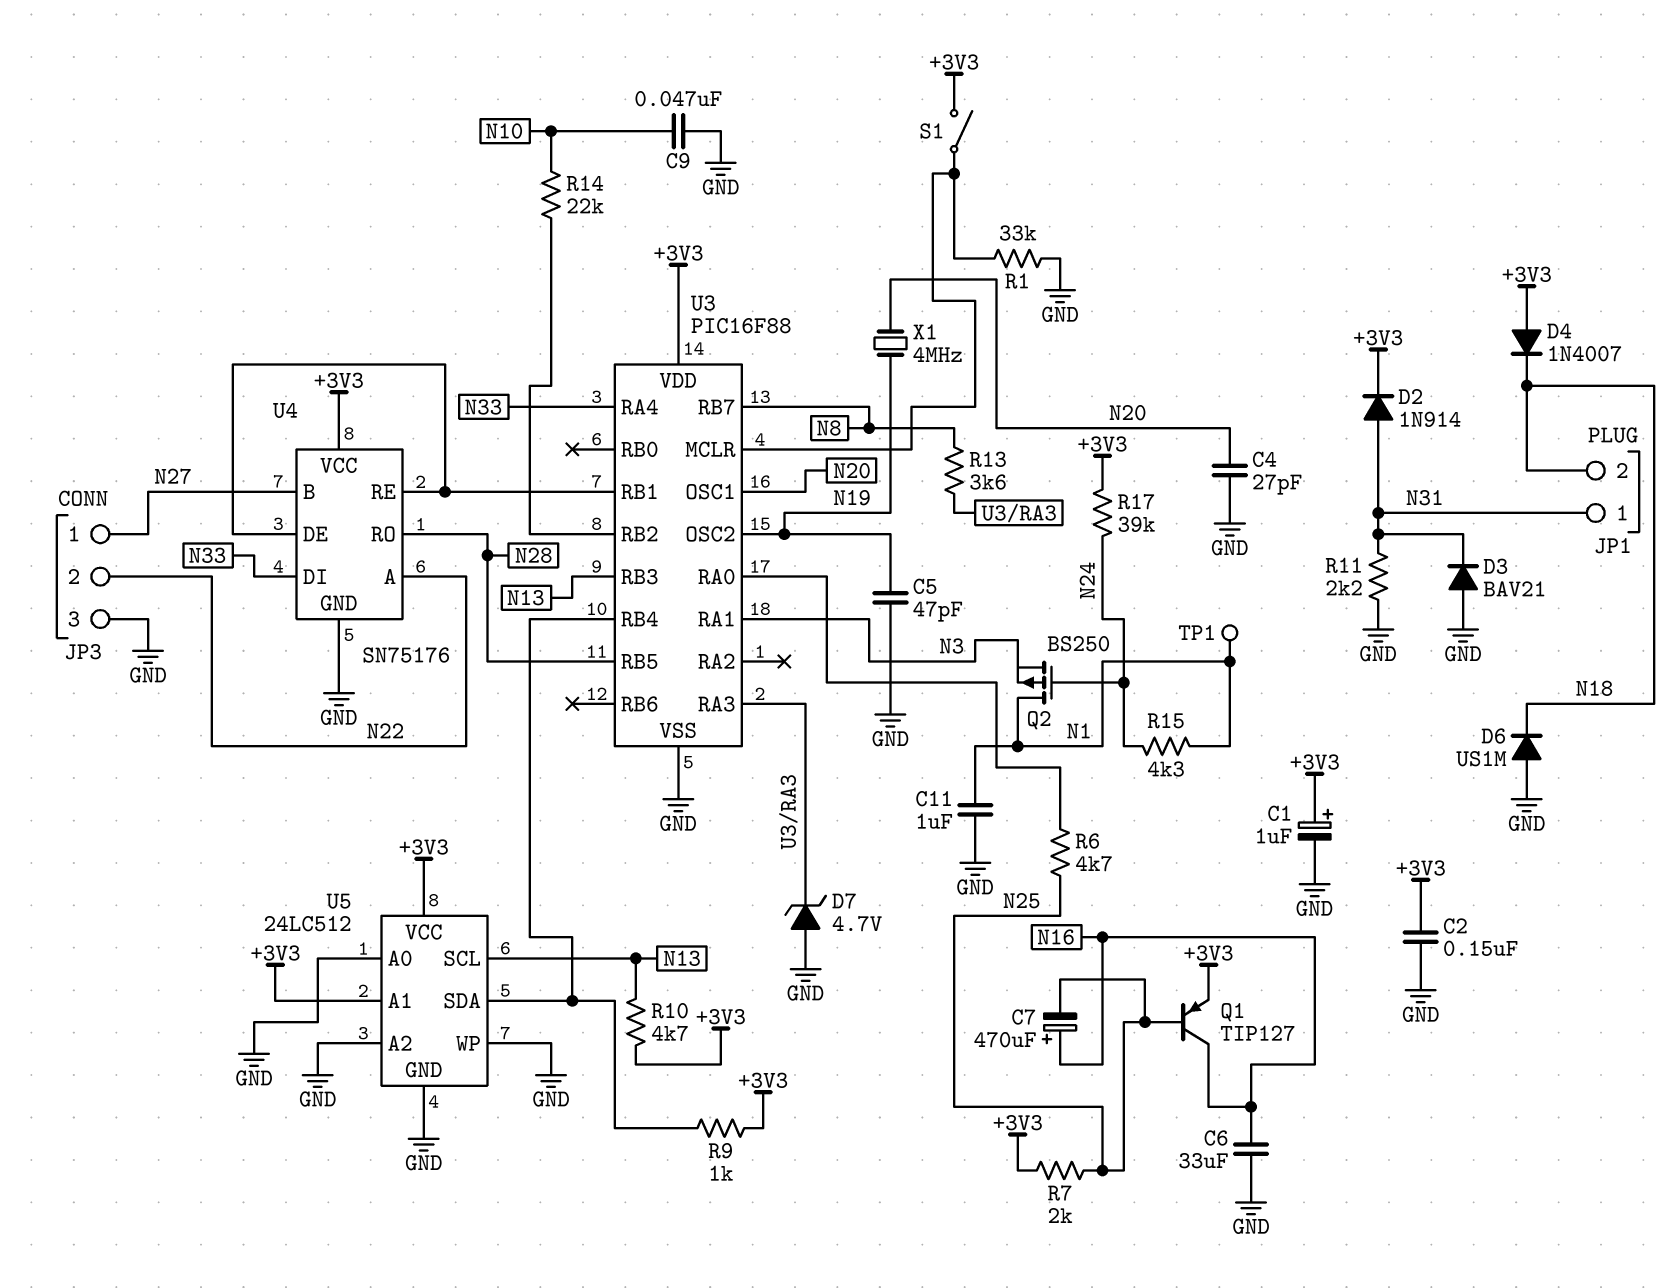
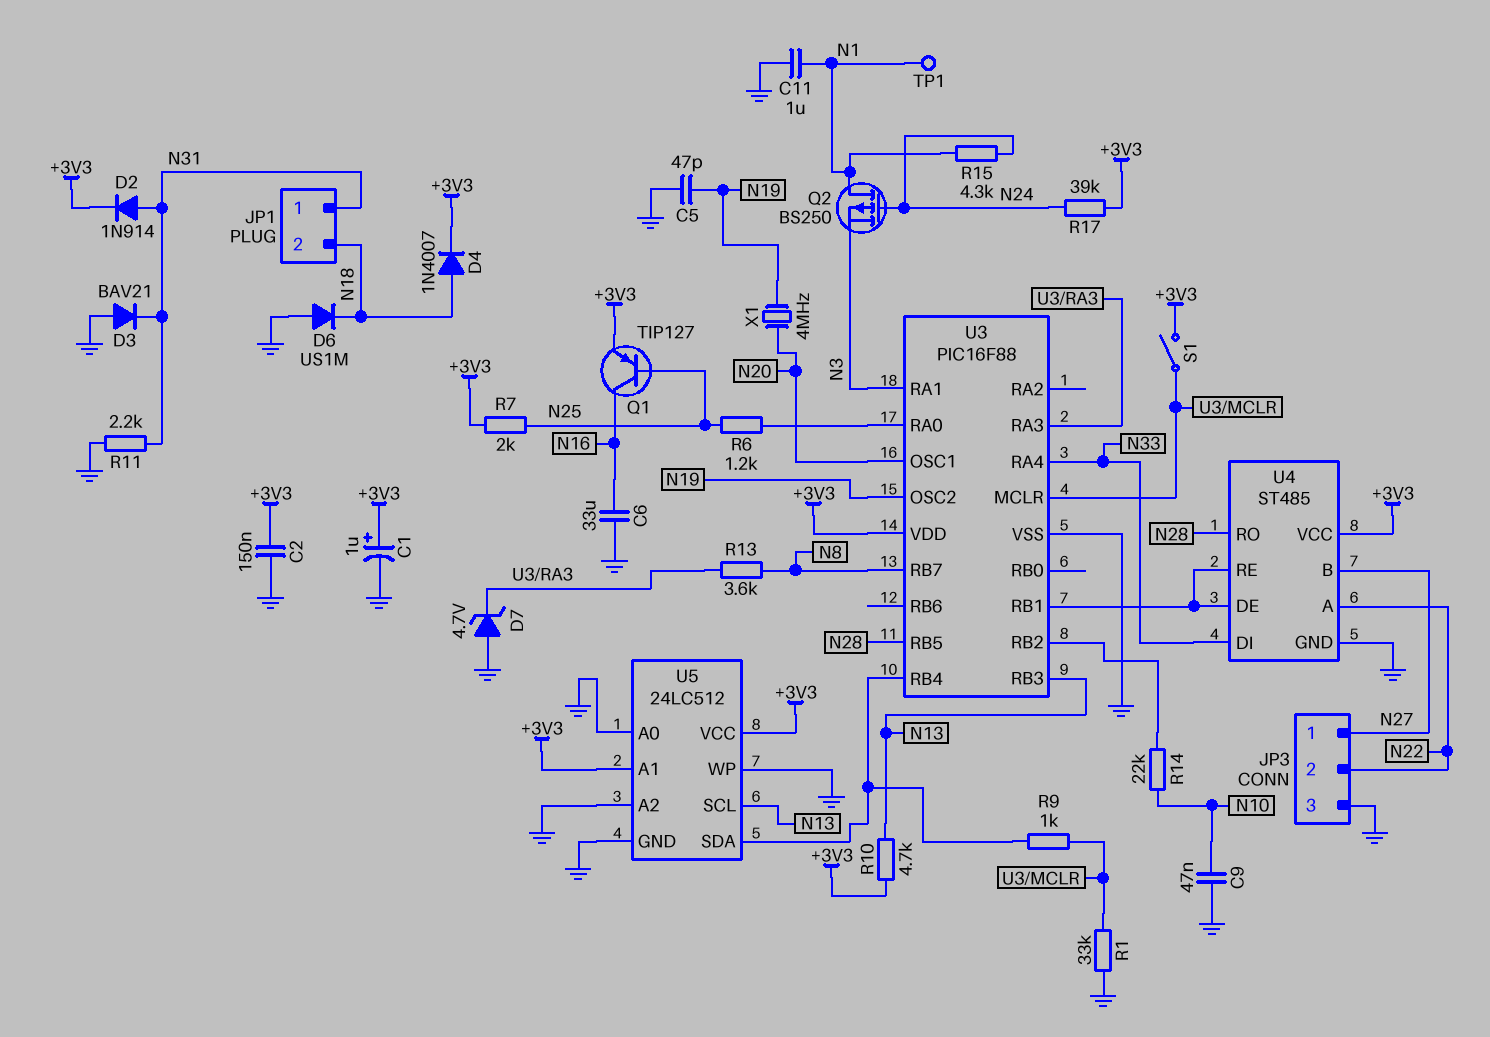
C4: 27pF (GND, N20) -> none
C7: 470uF (plus N16, minus N25) -> none
D4: diode 1N4007 (A +3V3, K N18) -> diode 1N4007 (A N18, K +3V3)
R6: 4.7k (N25, U3/RA0) -> 1.2k (N25, U3/RA0)
R9: 1k (+3V3, U3/RB4) -> 1k (U3/MCLR, U3/RB4)
U4: SN75176 -> ST485

